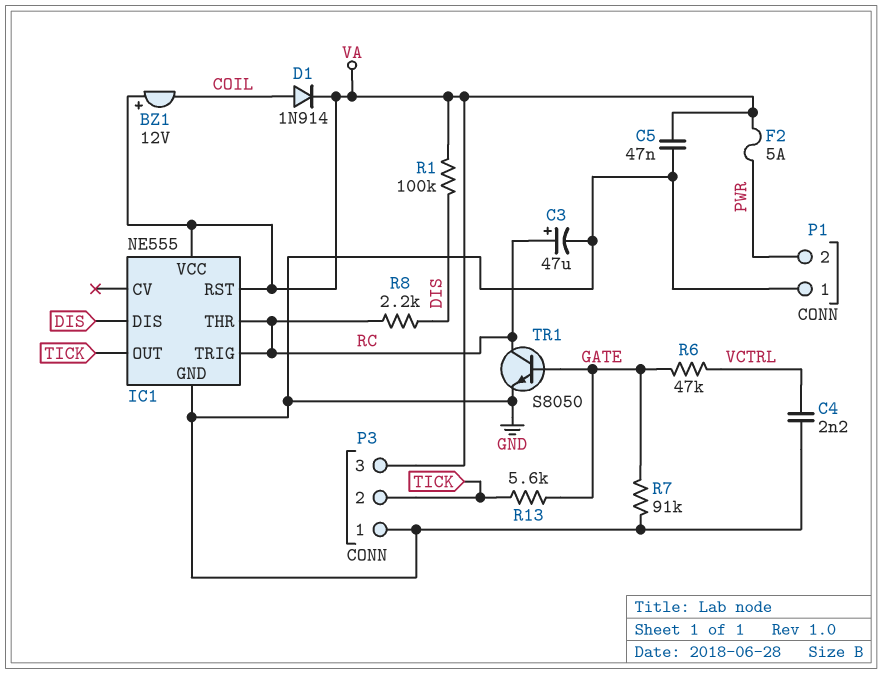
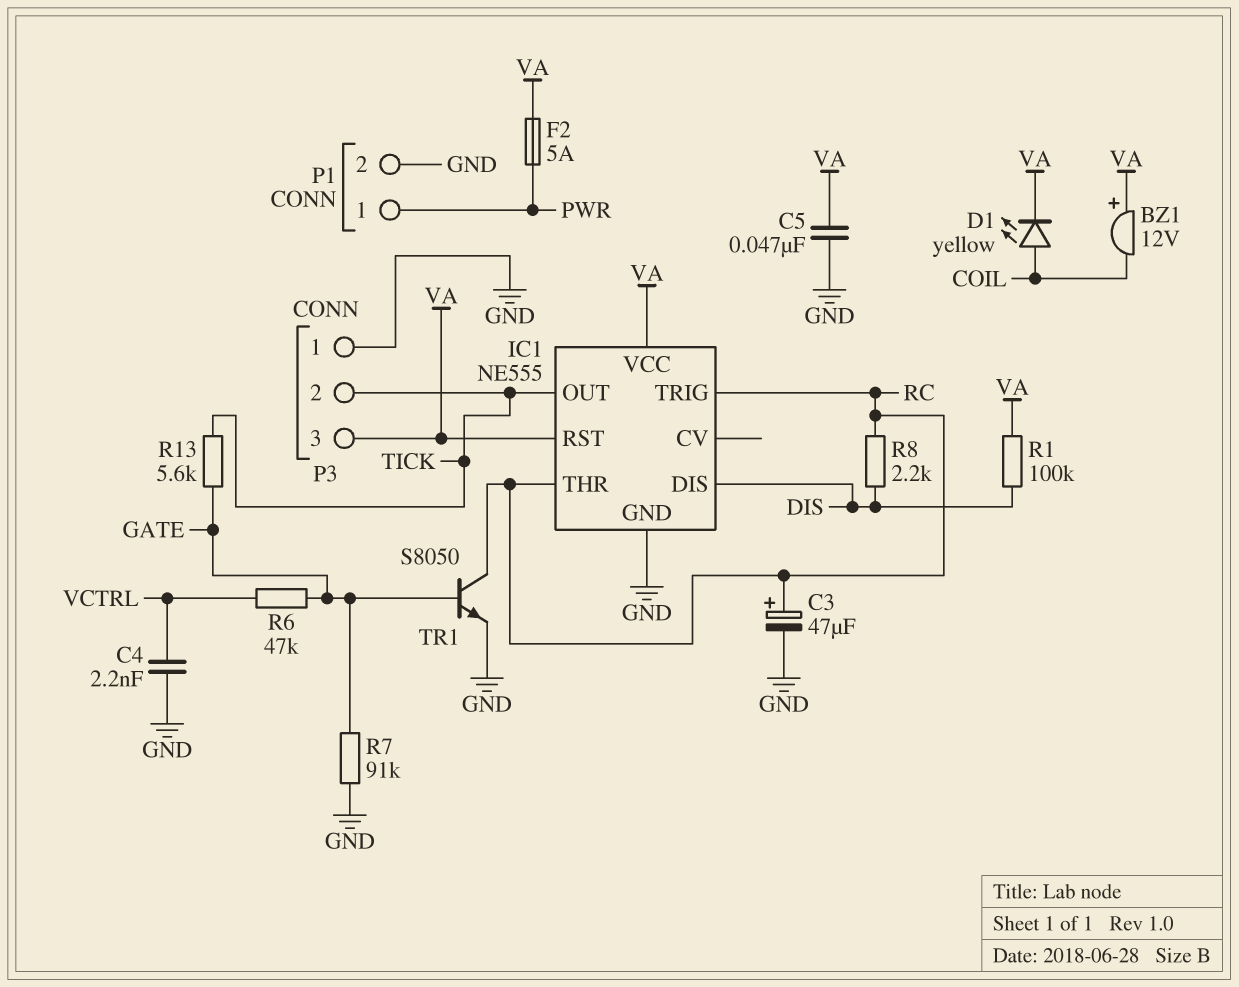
D1: diode 1N914 (A COIL, K VA) -> LED yellow (A COIL, K VA)
P1 pin 1: GND -> PWR
P1 pin 2: PWR -> GND

